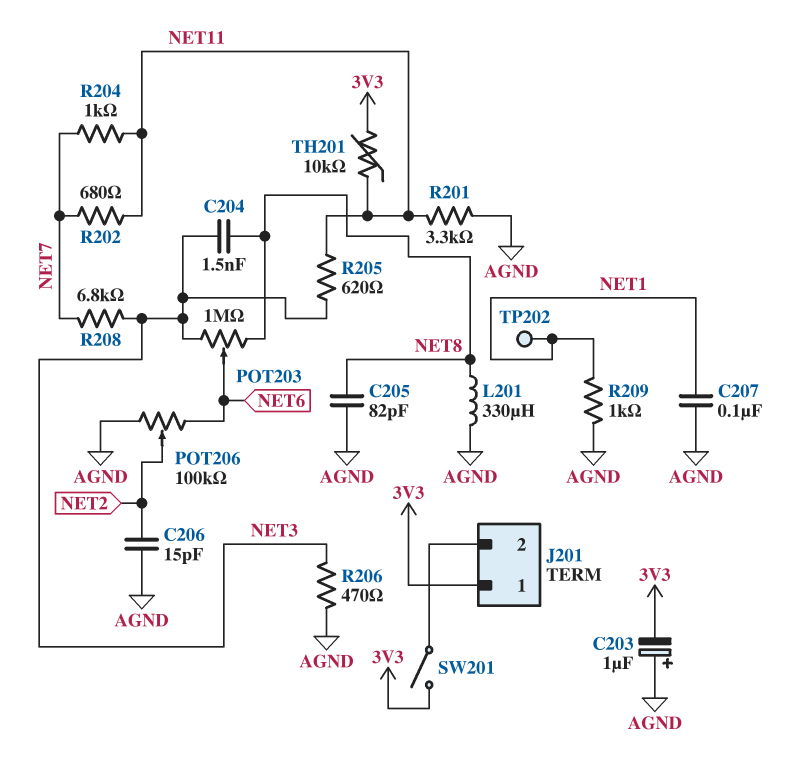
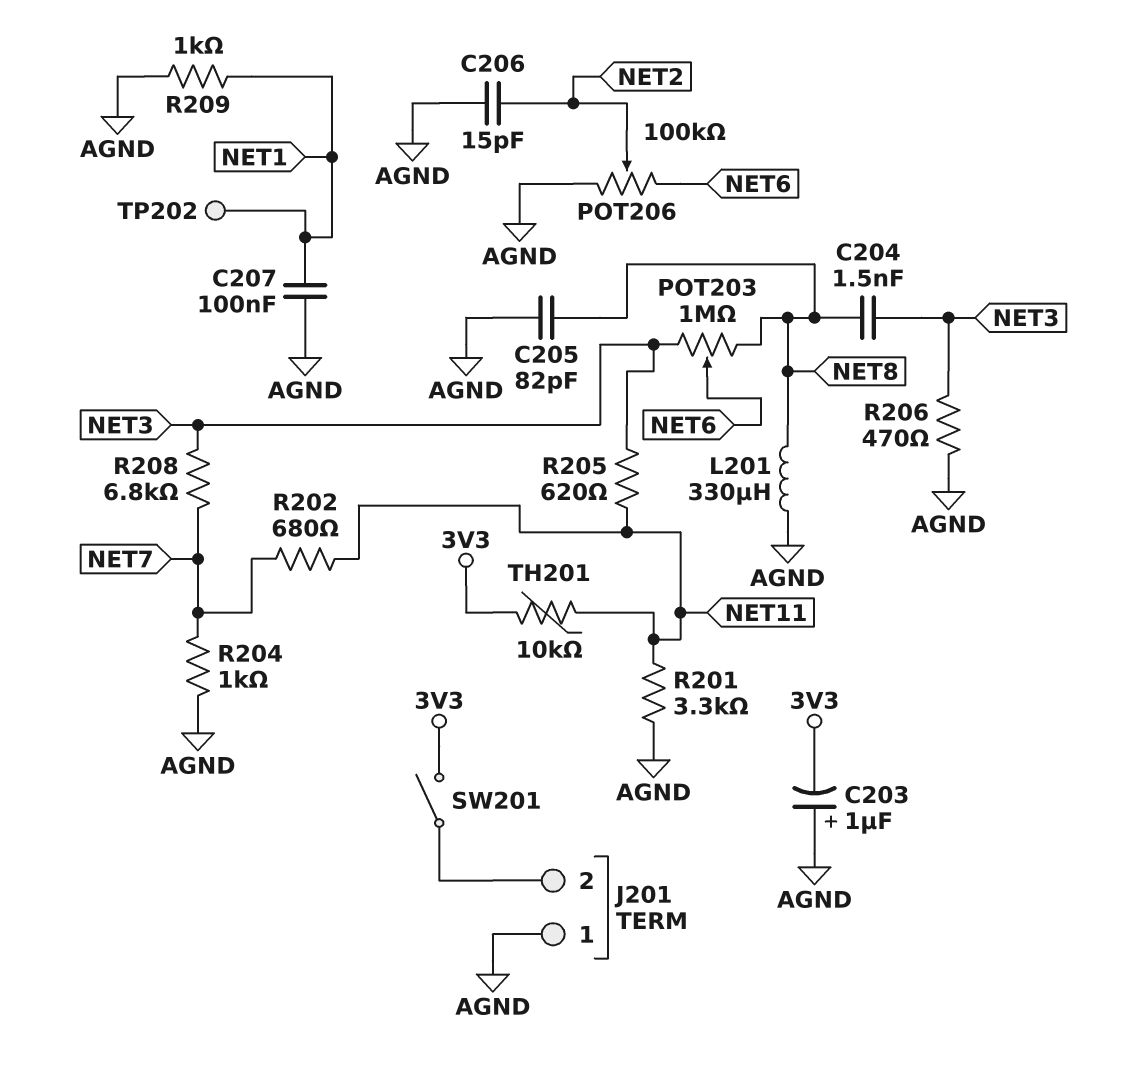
J201 pin 1: 3V3 -> AGND
R204: 1k (NET7, NET11) -> 1k (AGND, NET7)

